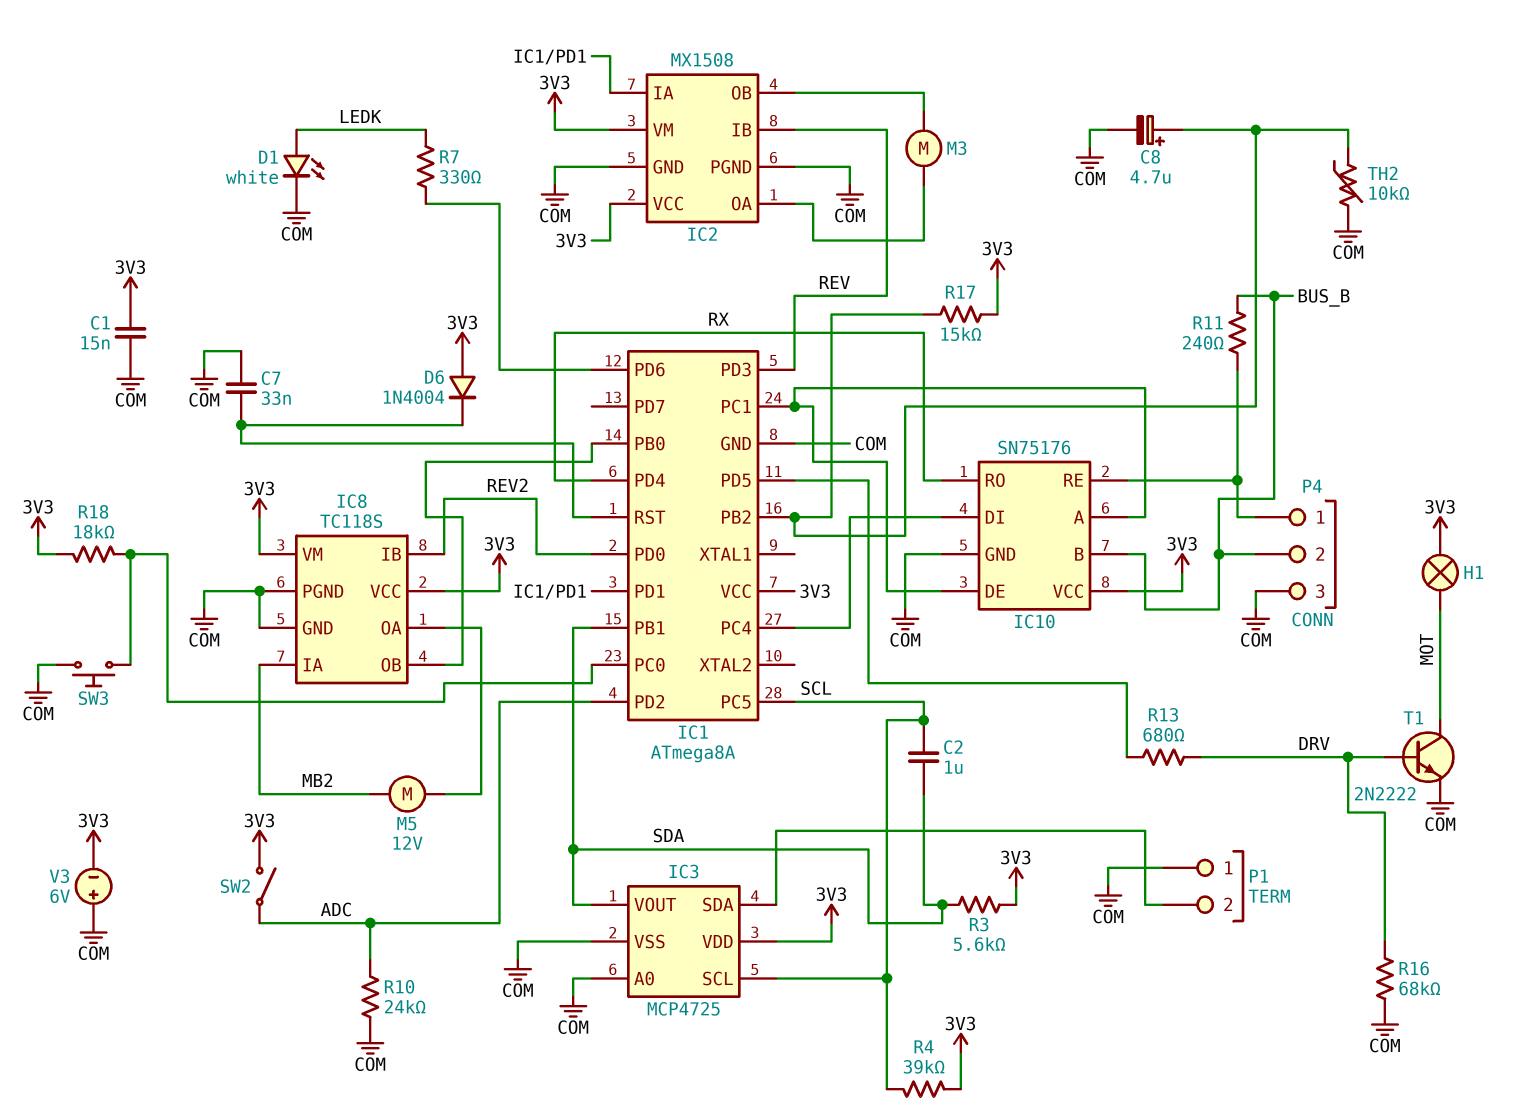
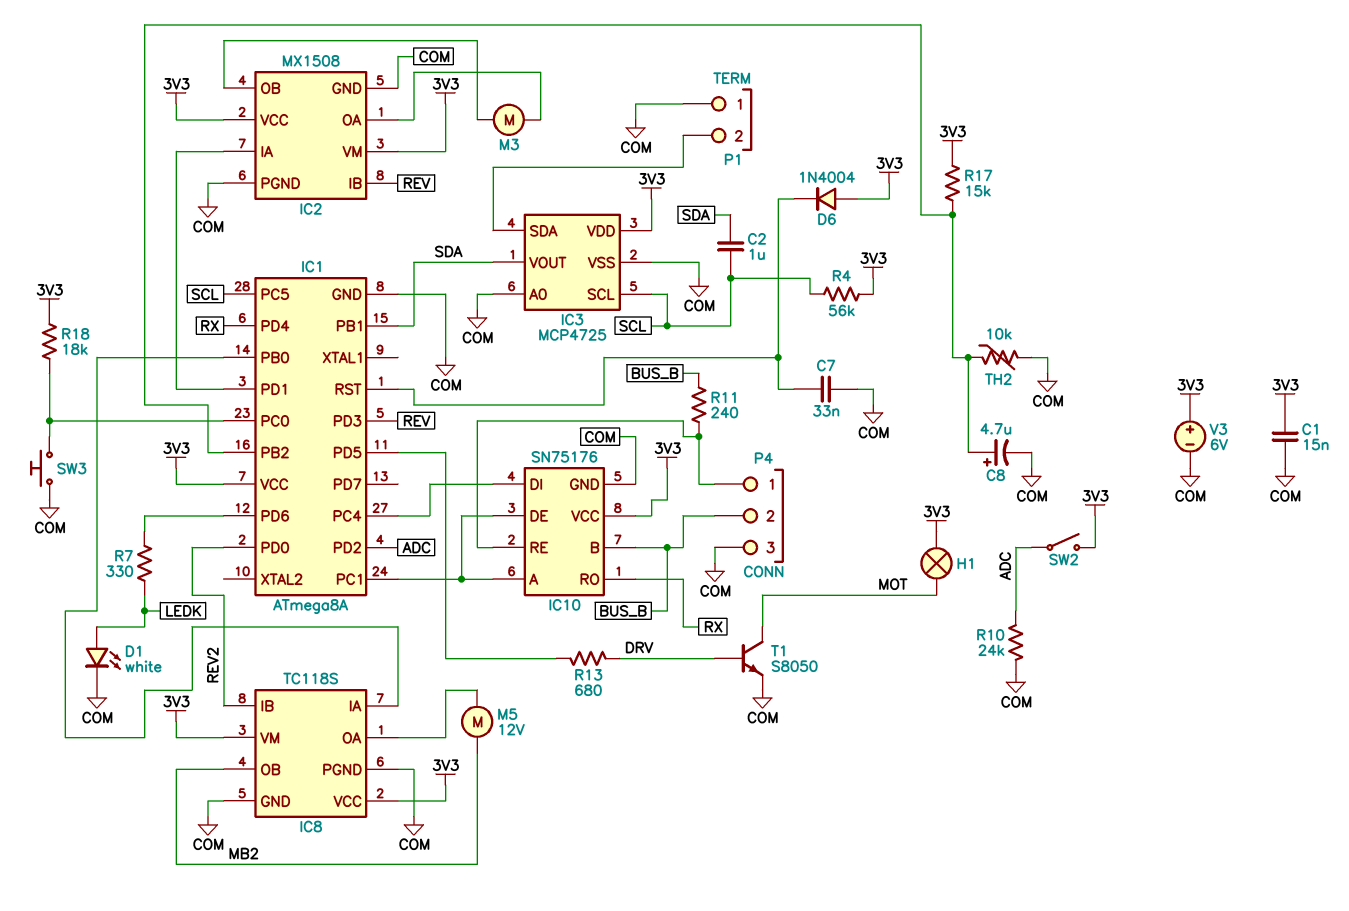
IC8 pin IA: MB2 -> IC1/PB0
IC8 pin OB: IC1/PB0 -> MB2
R3: 5.6k (3V3, SDA) -> none
R4: 39k (3V3, SCL) -> 56k (3V3, SCL)
R16: 68k (COM, DRV) -> none
T1: NPN 2N2222 (B DRV, C MOT, E COM) -> NPN S8050 (B DRV, C MOT, E COM)
V3: 6V (plus COM, minus 3V3) -> 6V (plus 3V3, minus COM)

